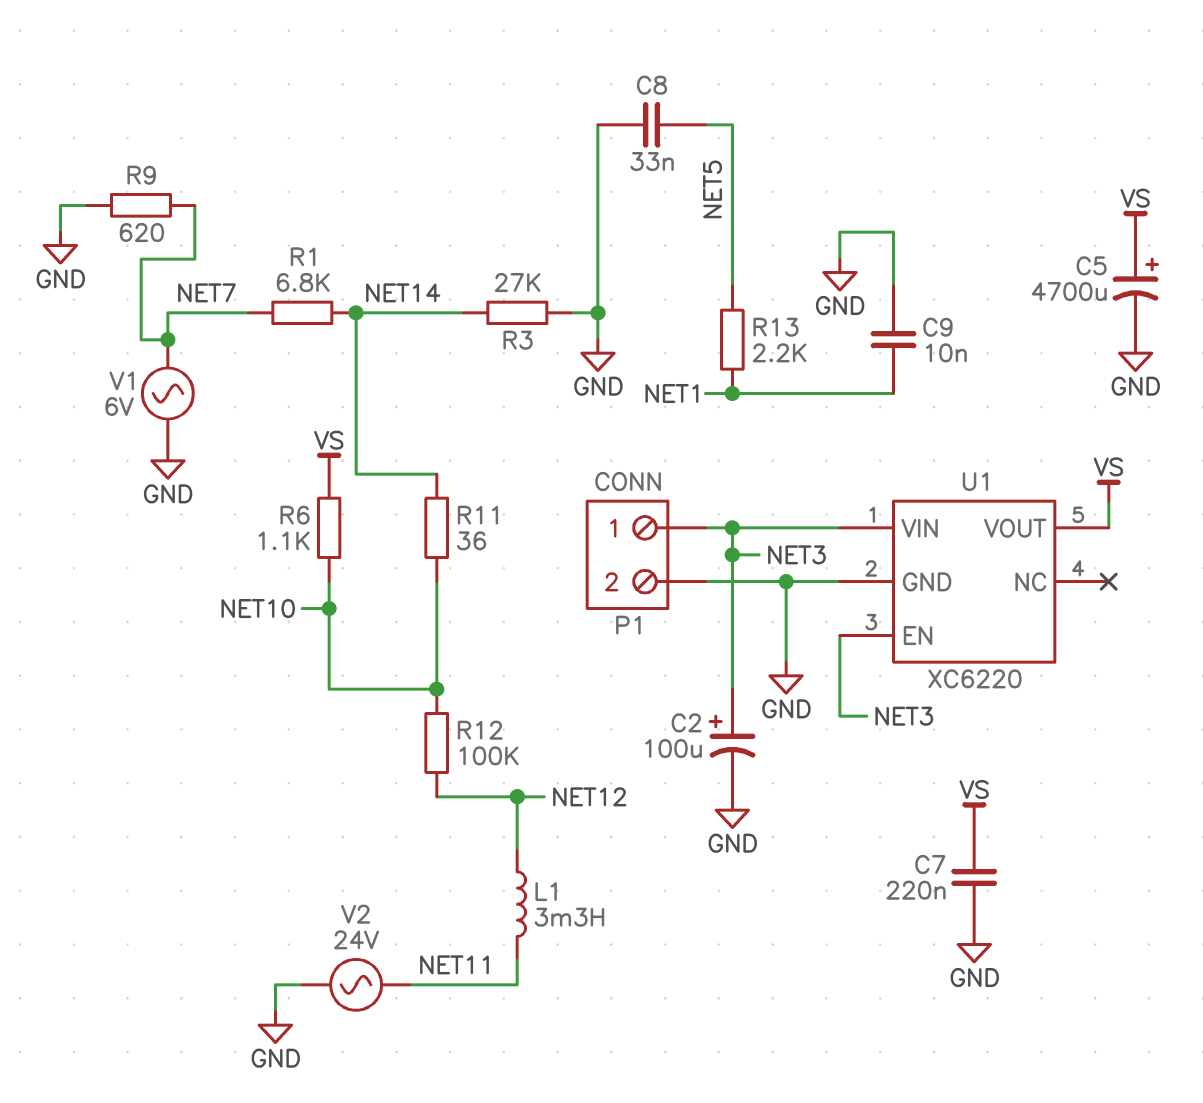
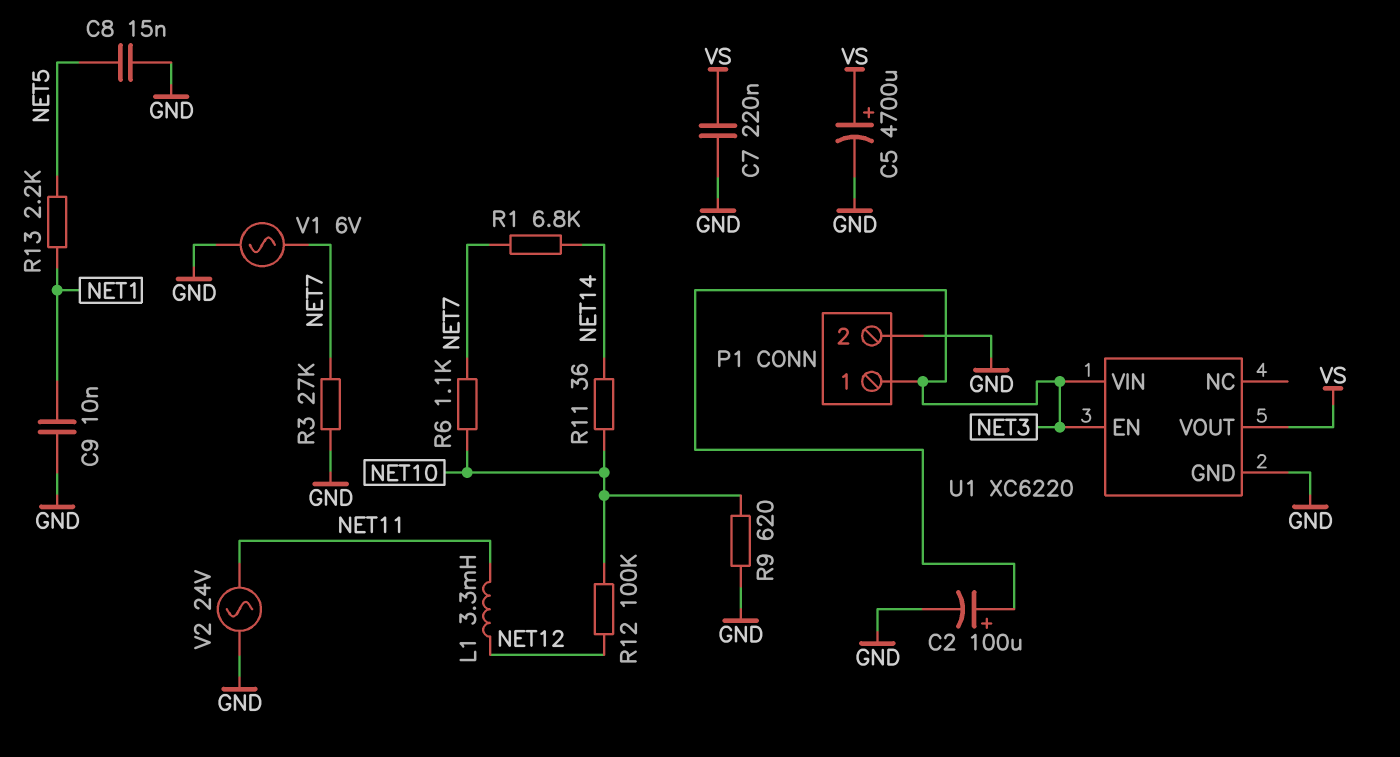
C8: 33nF (GND, NET5) -> 15nF (GND, NET5)
R3: 27k (GND, NET14) -> 27k (GND, NET7)
R6: 1.1k (NET10, VS) -> 1.1k (NET7, NET10)
R9: 620 (GND, NET7) -> 620 (GND, NET10)

